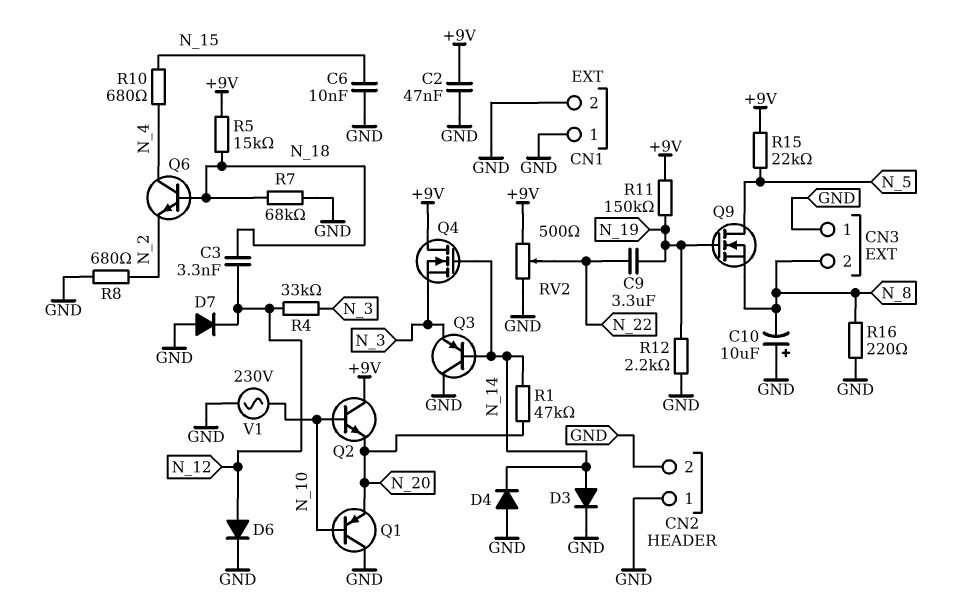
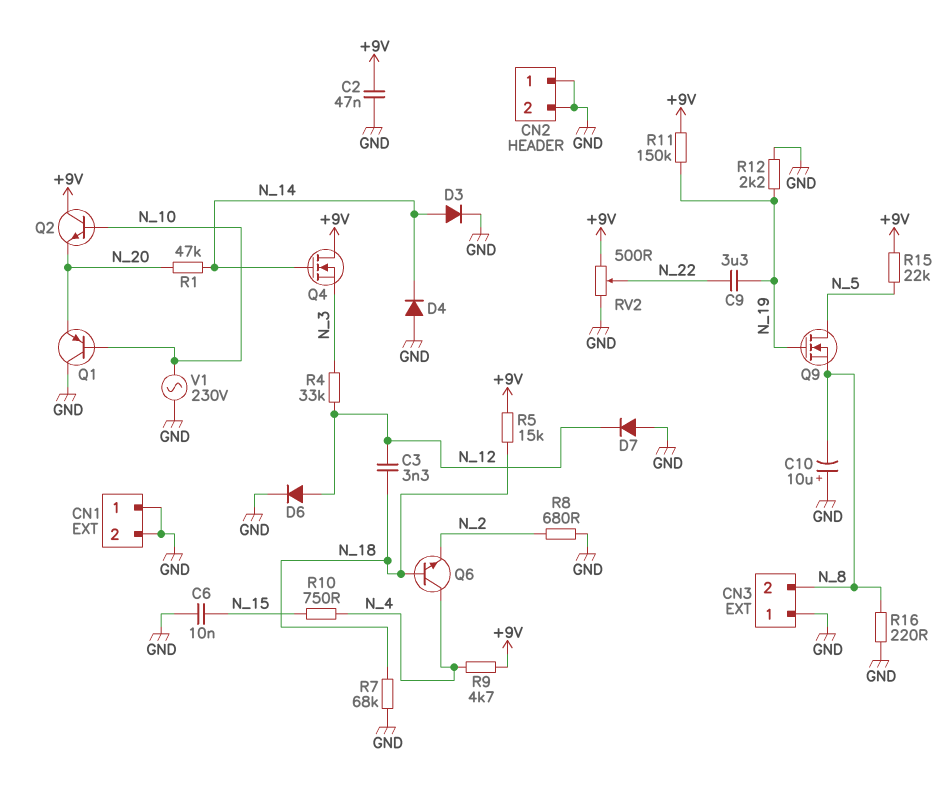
Q3: PNP (B N_14, C GND, E N_3) -> none
R9: none -> 4.7k (+9V, N_4)
R10: 680 (N_4, N_15) -> 750 (N_4, N_15)

